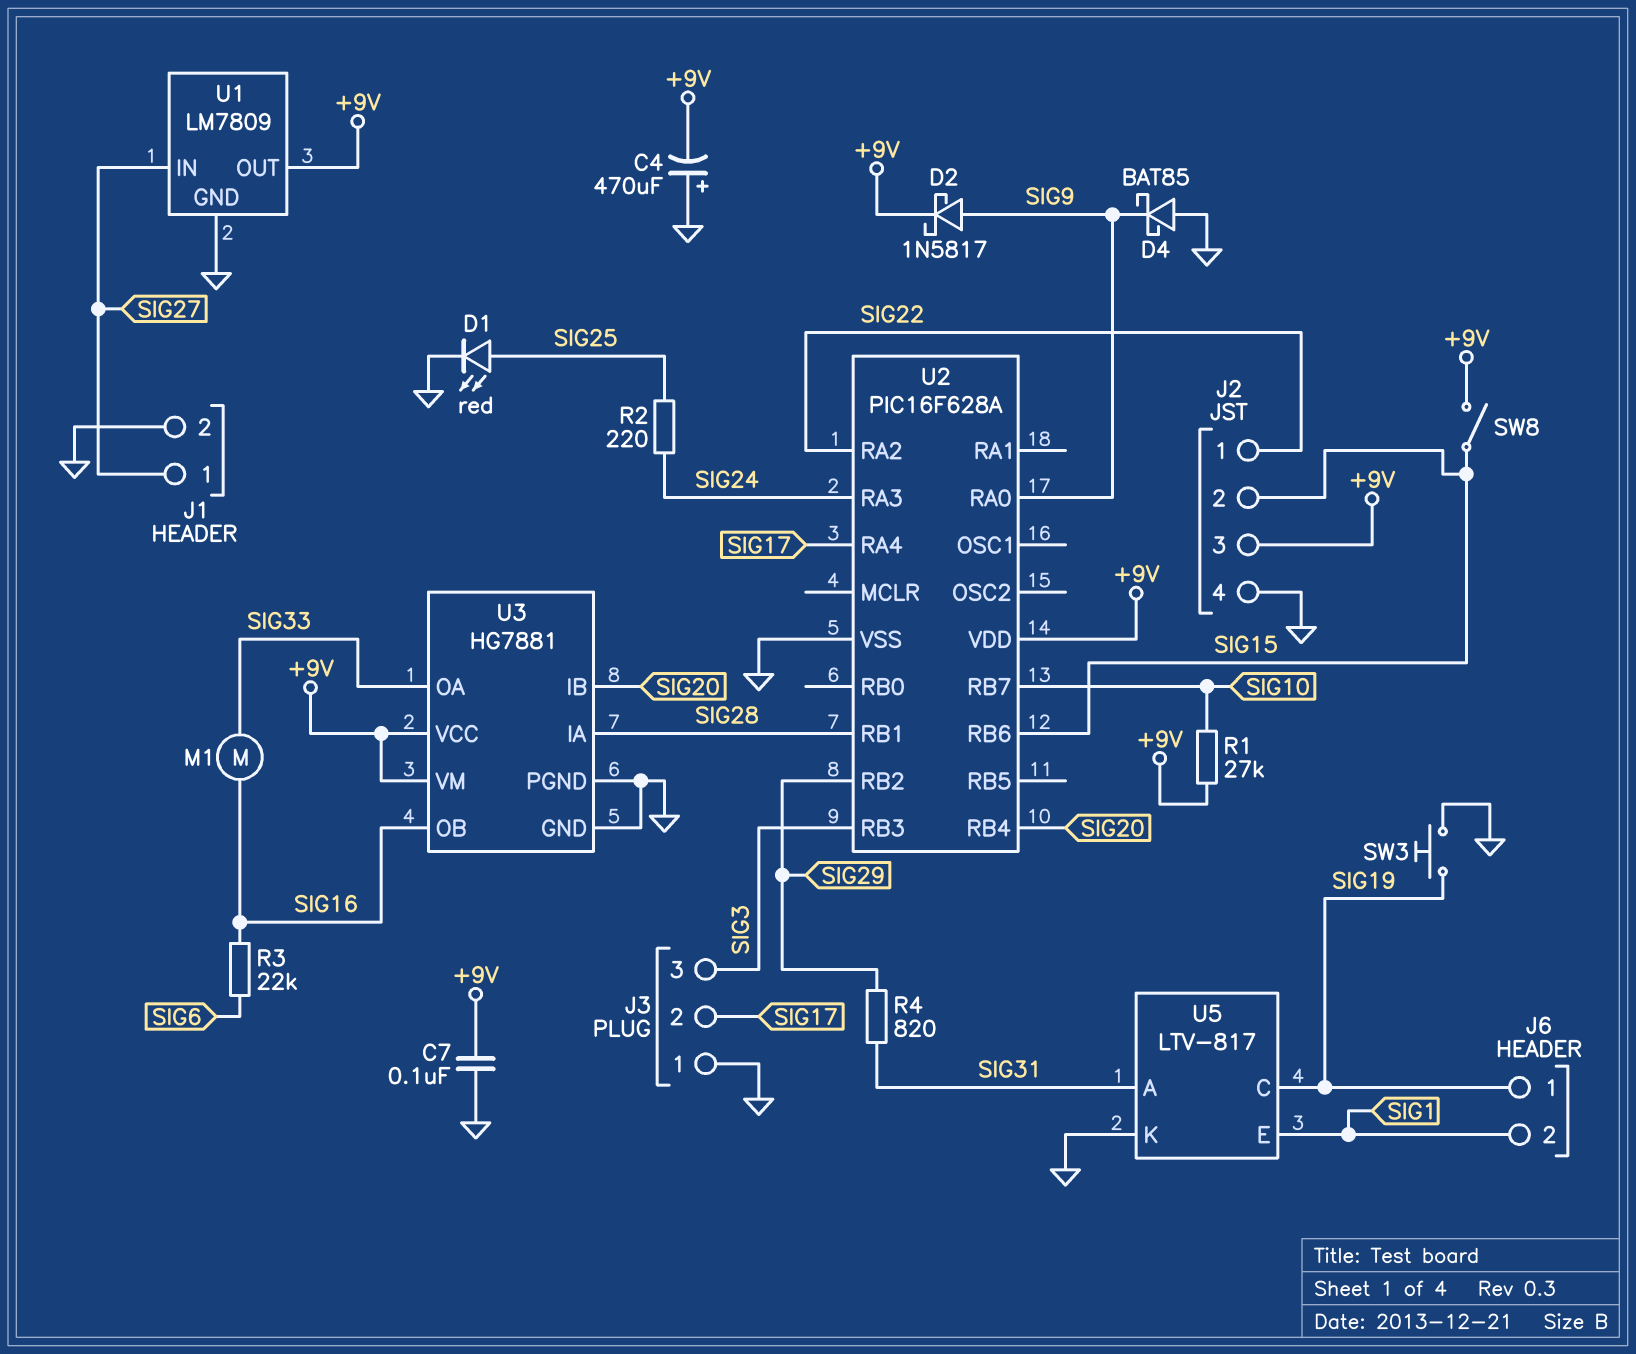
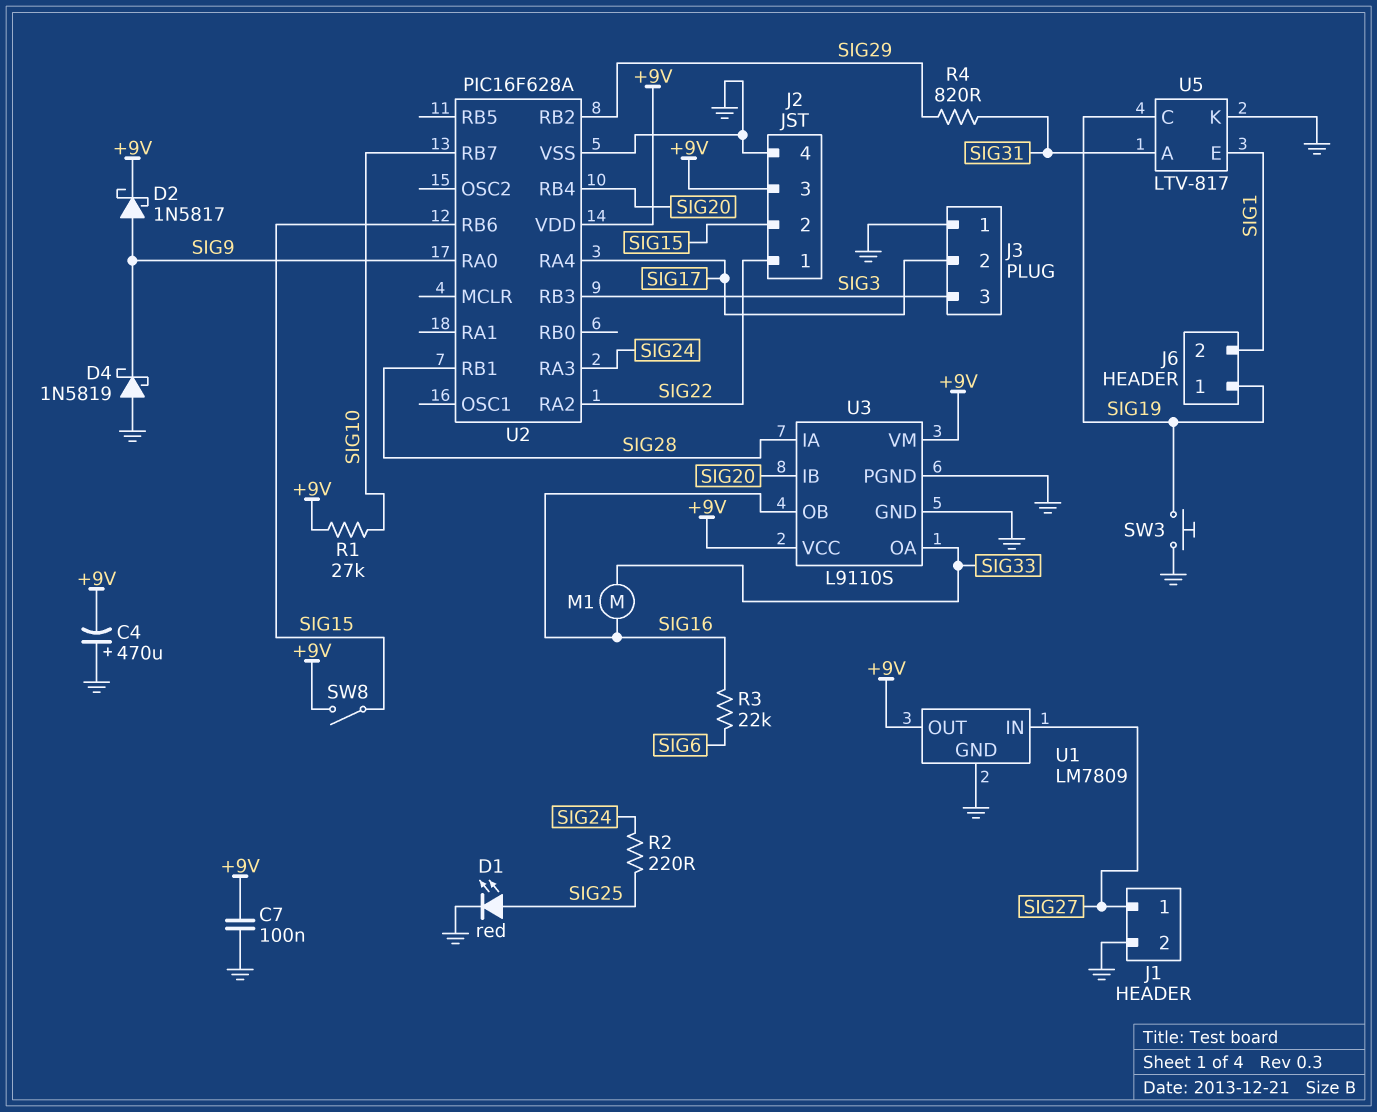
D4: schottky BAT85 (A GND, K SIG9) -> schottky 1N5819 (A GND, K SIG9)
U3: HG7881 -> L9110S

